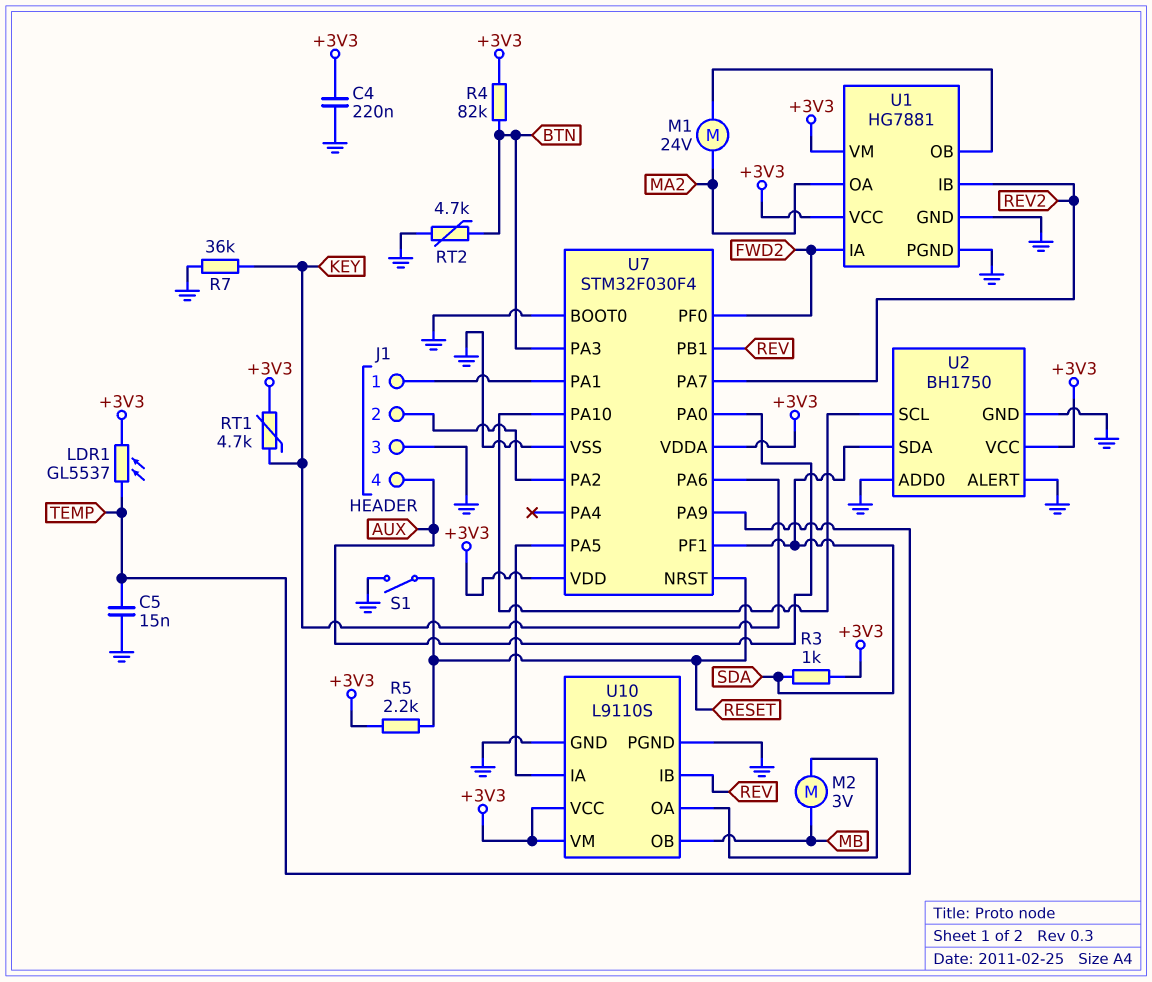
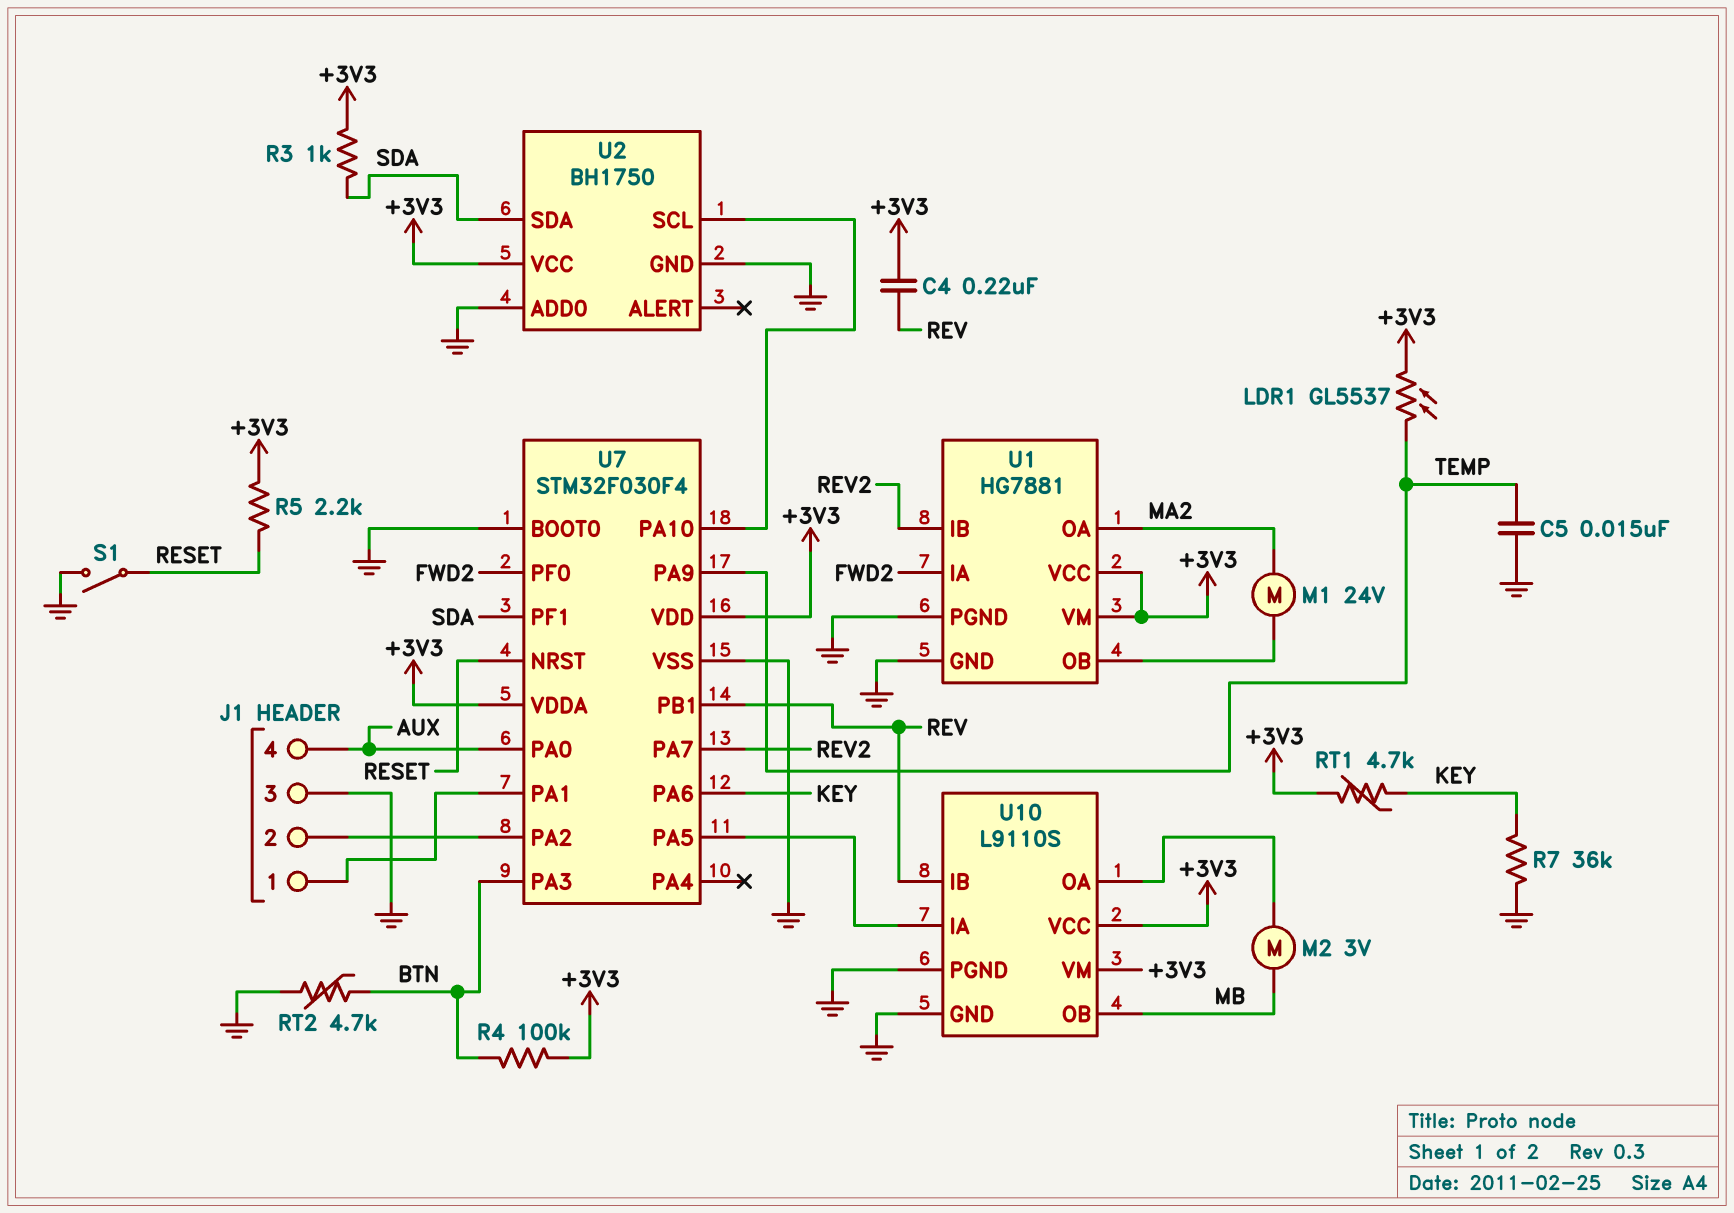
C4: 220nF (+3V3, GND) -> 220nF (+3V3, REV)
R4: 82k (+3V3, BTN) -> 100k (+3V3, BTN)
U2 pin ALERT: GND -> none

